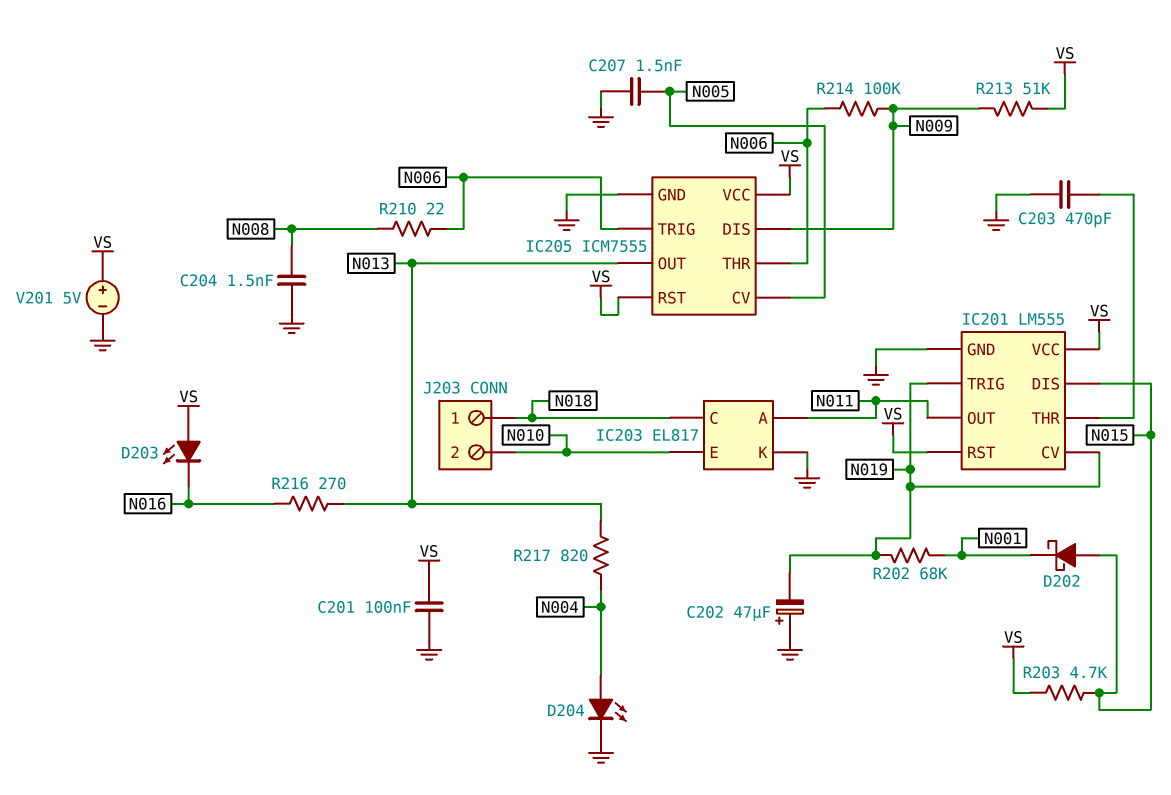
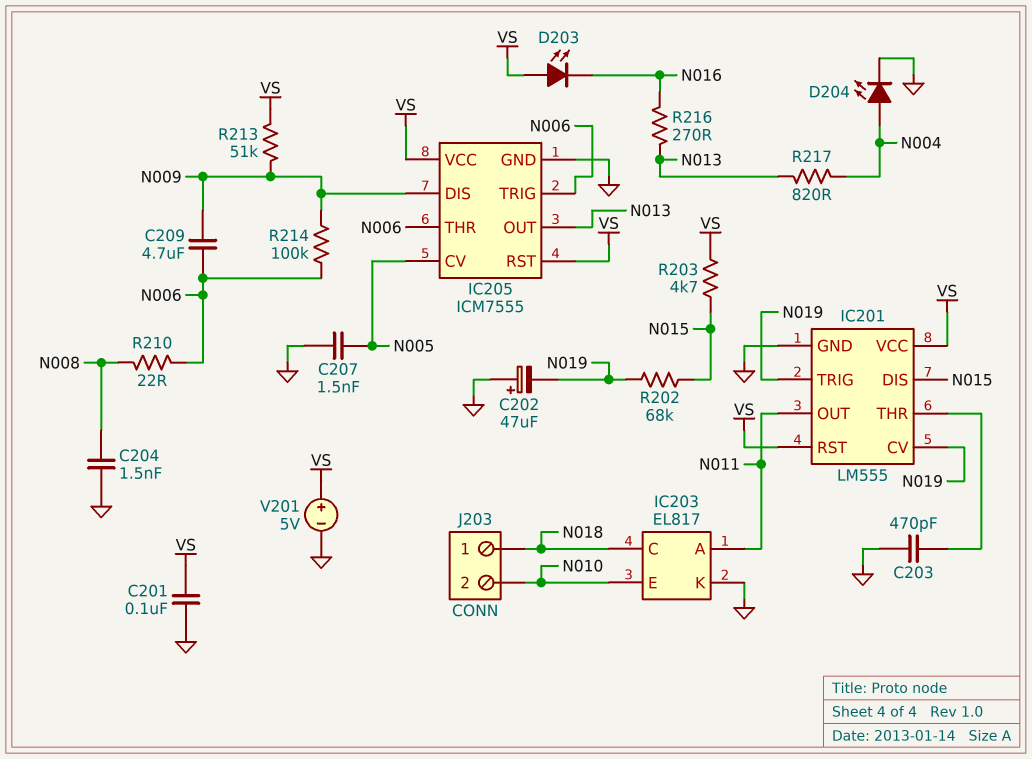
C209: none -> 4.7uF (N006, N009)
D202: schottky (A N015, K N001) -> none
R202: 68k (N001, N019) -> 68k (N015, N019)

